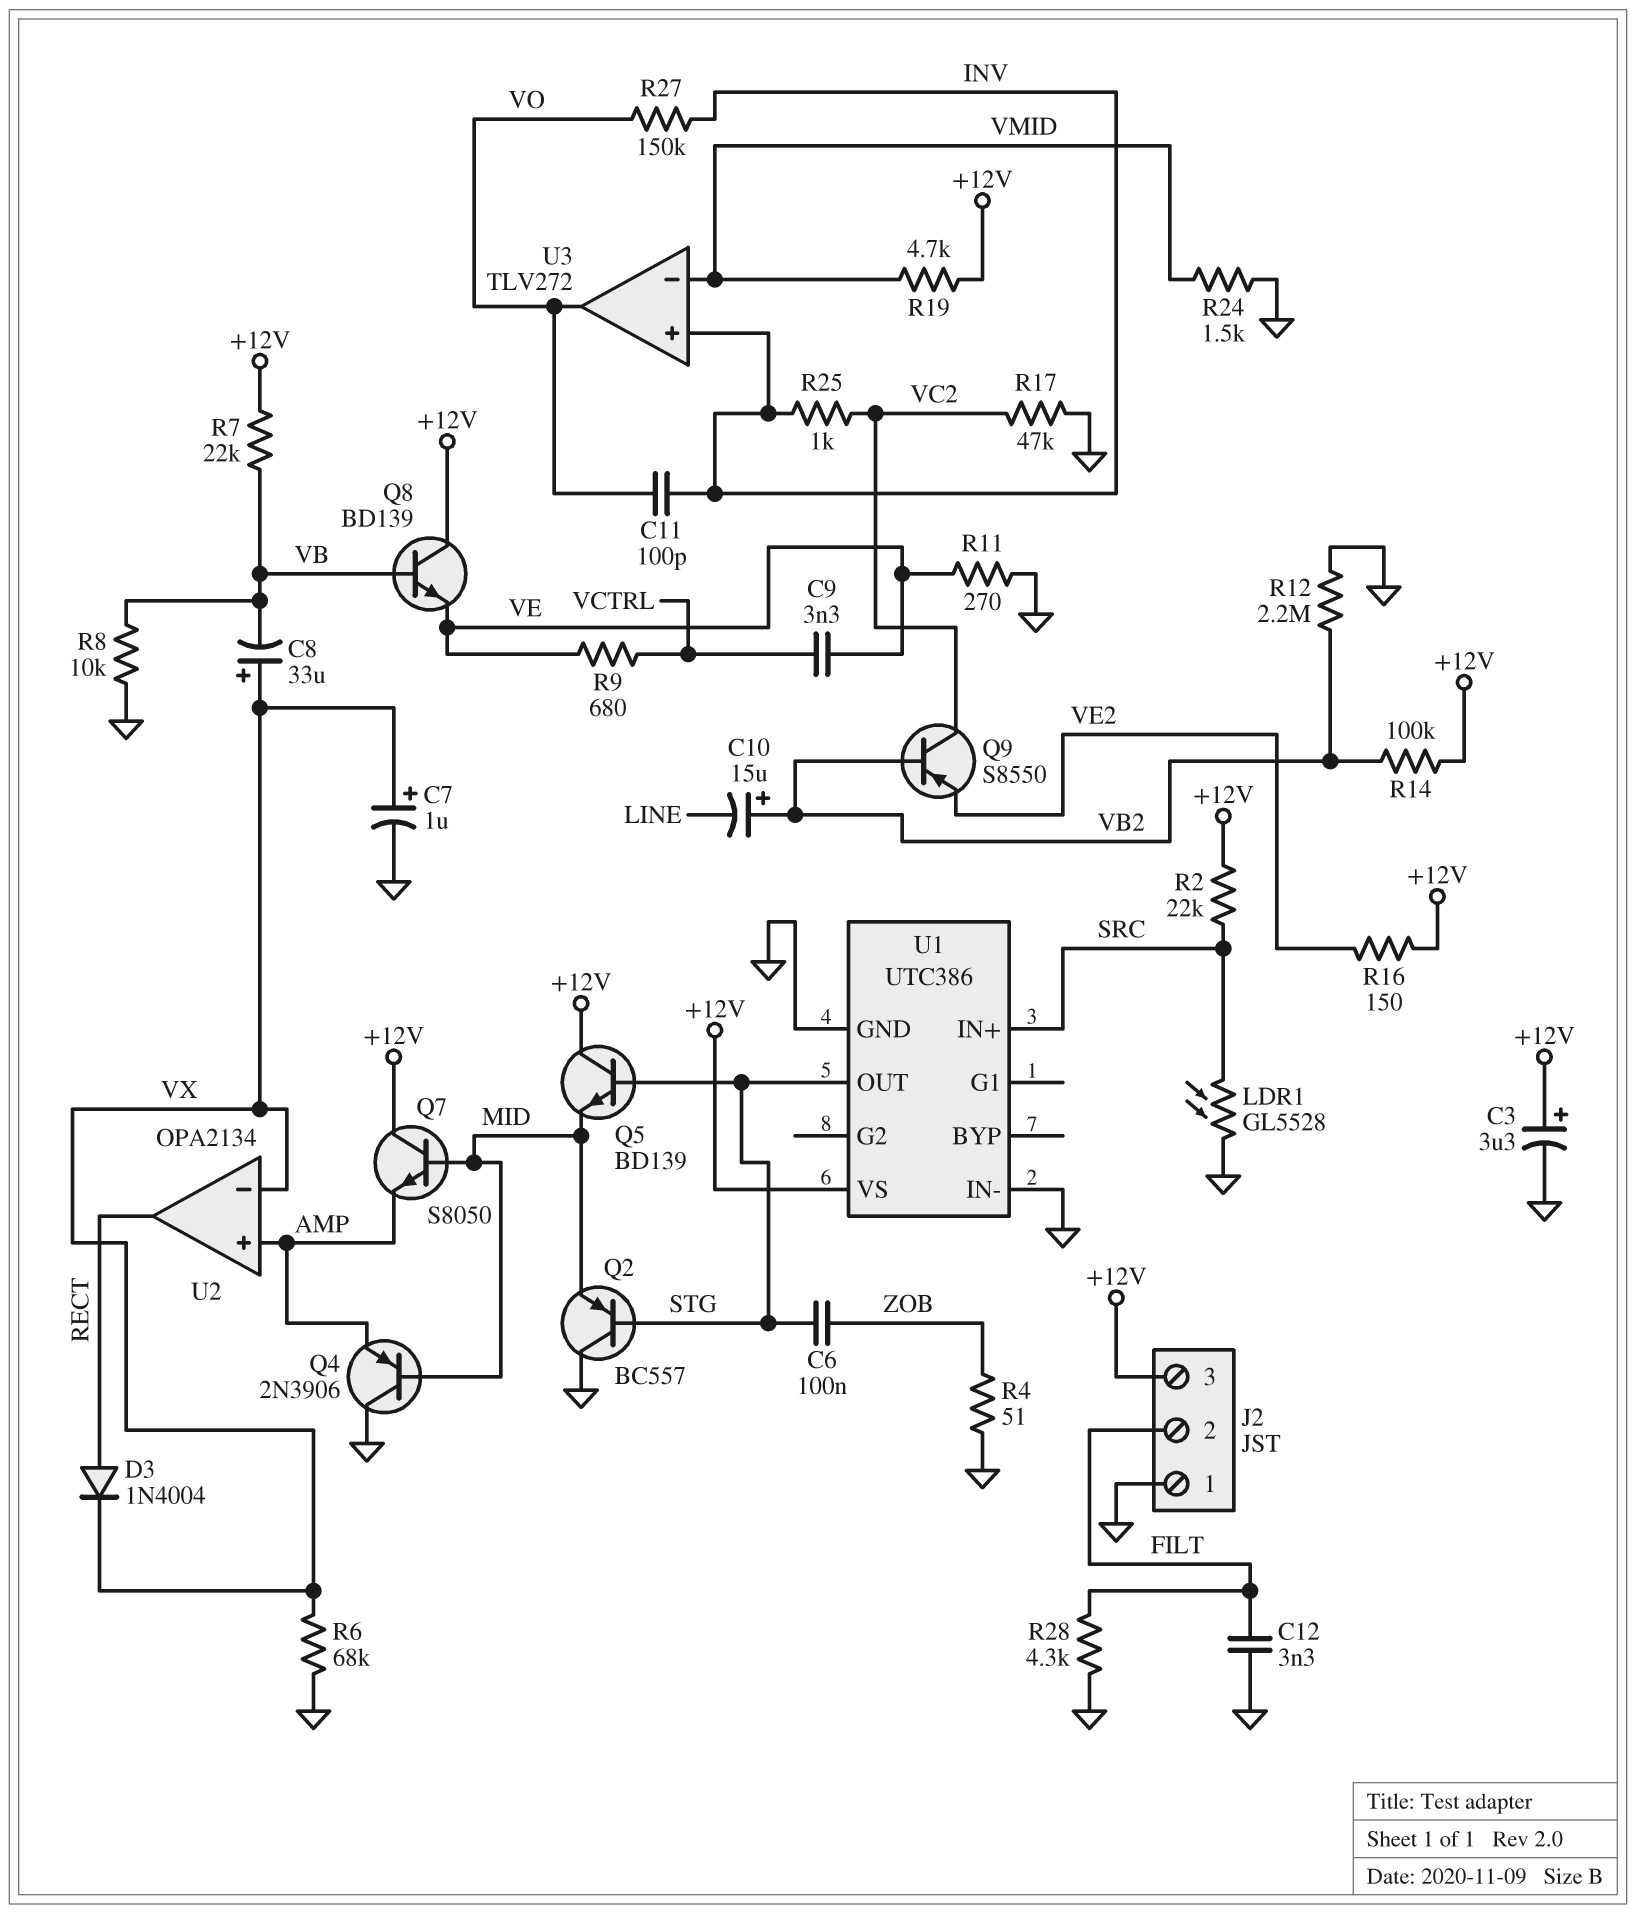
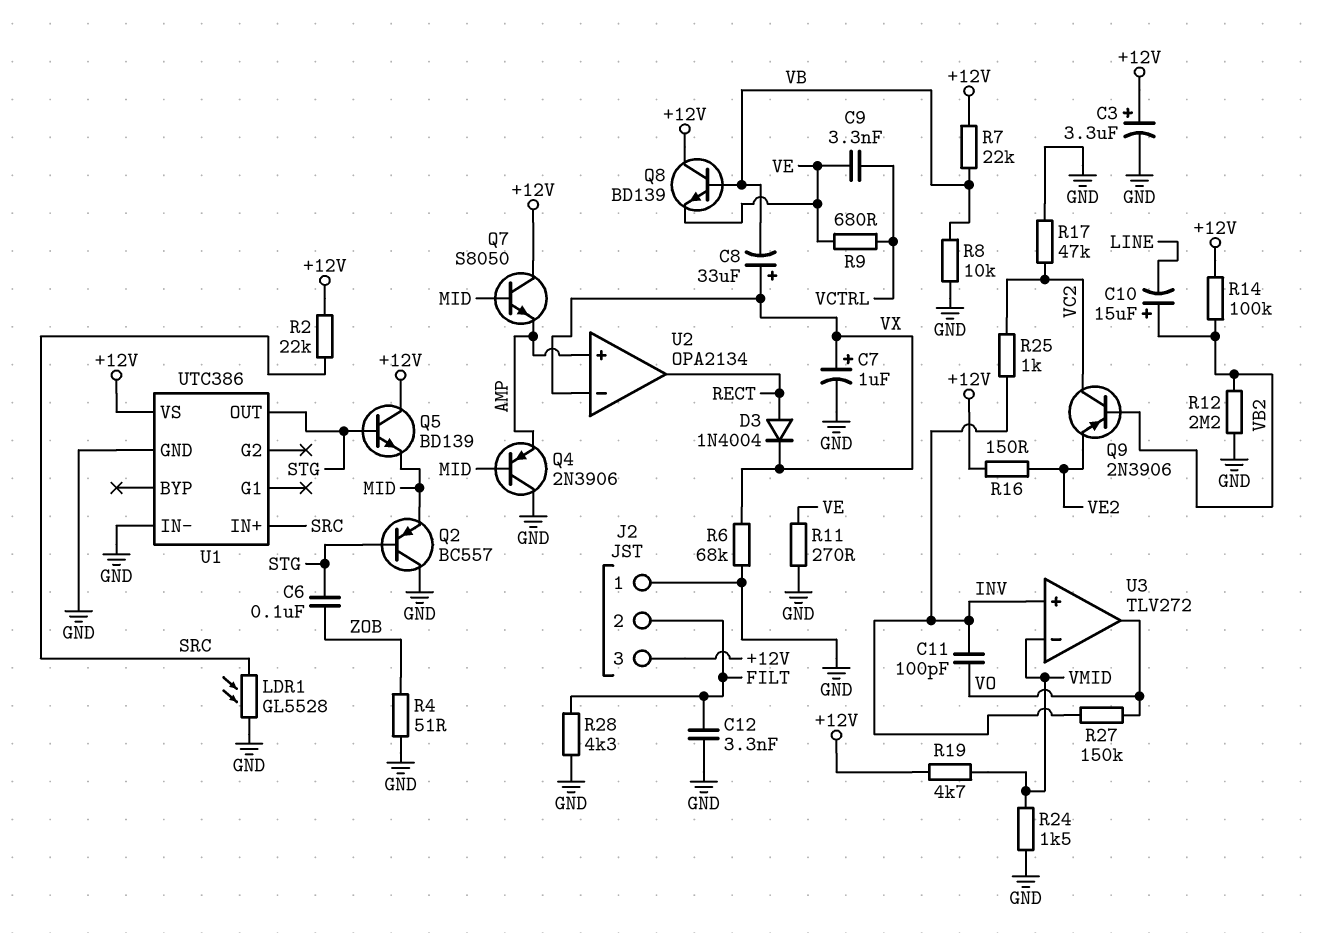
Q9: PNP S8550 (B VB2, C VC2, E VE2) -> PNP 2N3906 (B VB2, C VC2, E VE2)

